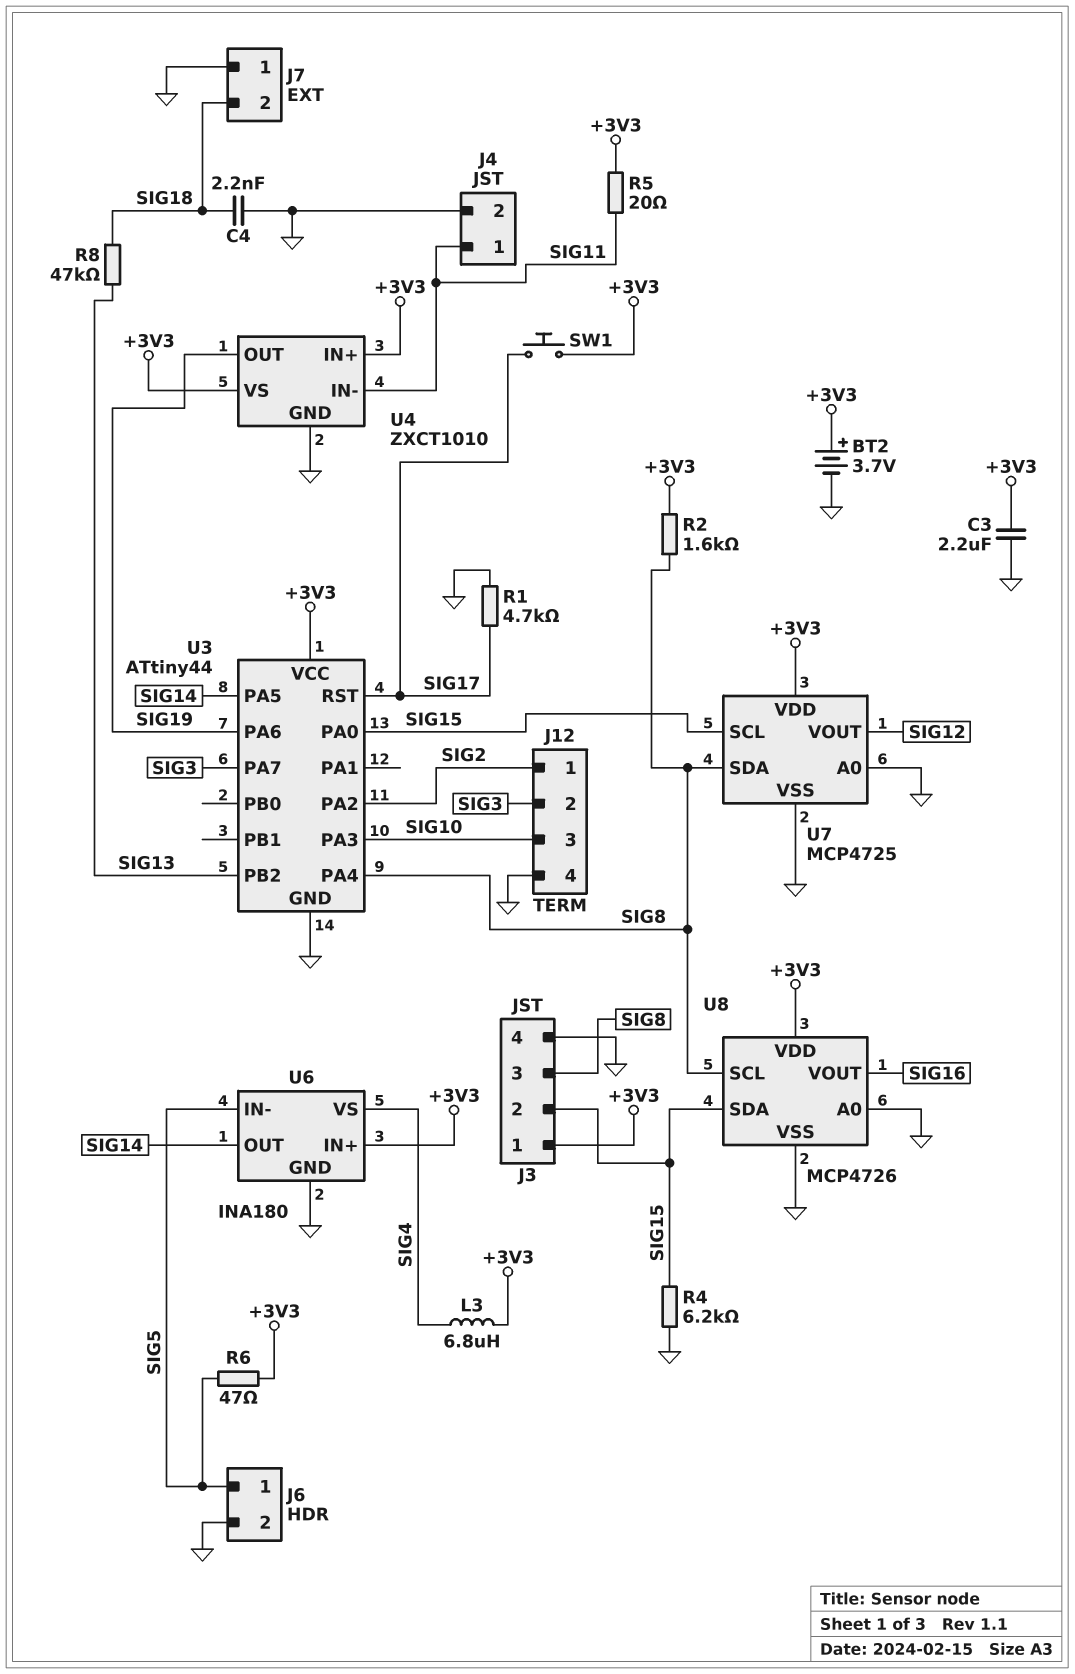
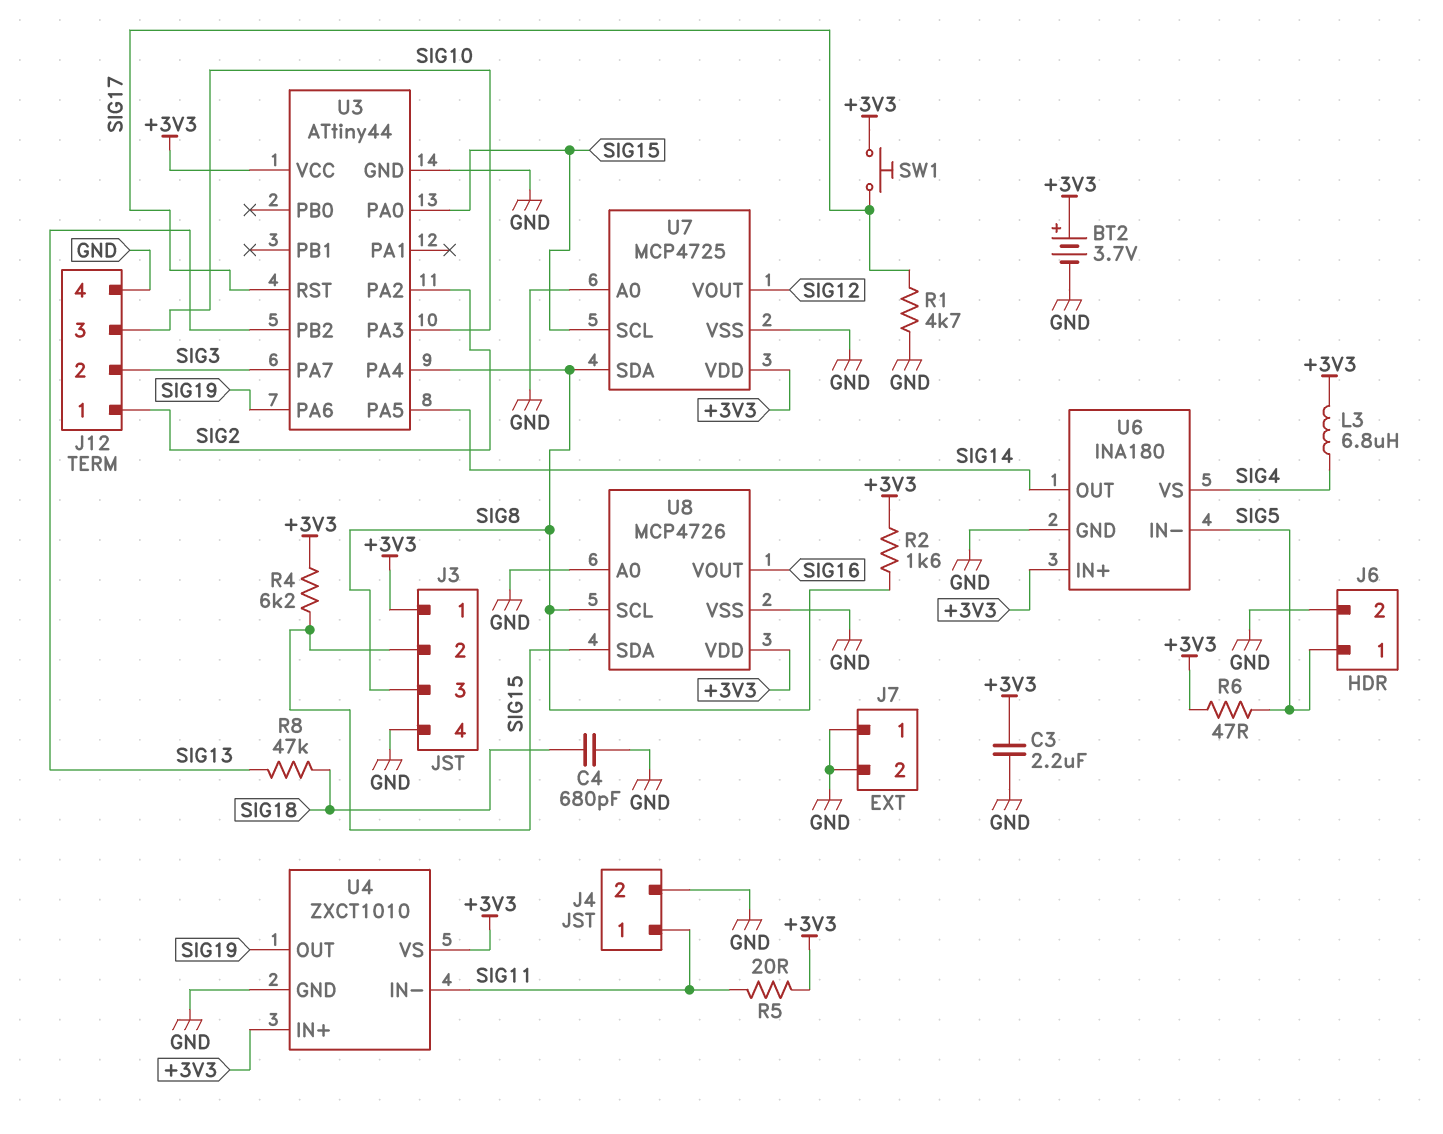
C4: 2.2nF (GND, SIG18) -> 680pF (GND, SIG18)
J7 pin 2: SIG18 -> GND
R4: 6.2k (GND, SIG15) -> 6.2k (+3V3, SIG15)

